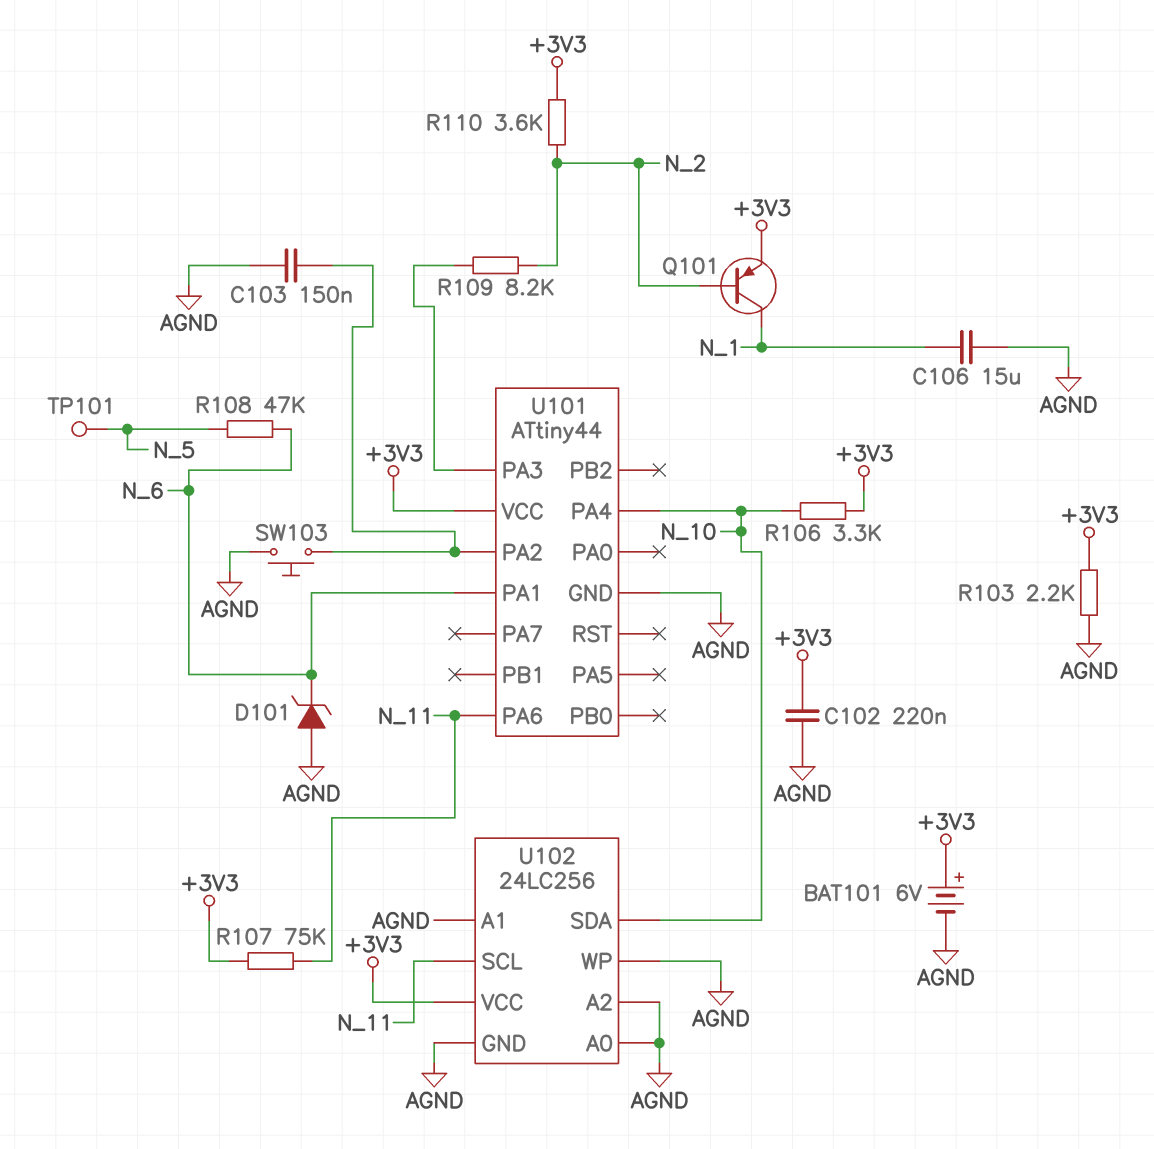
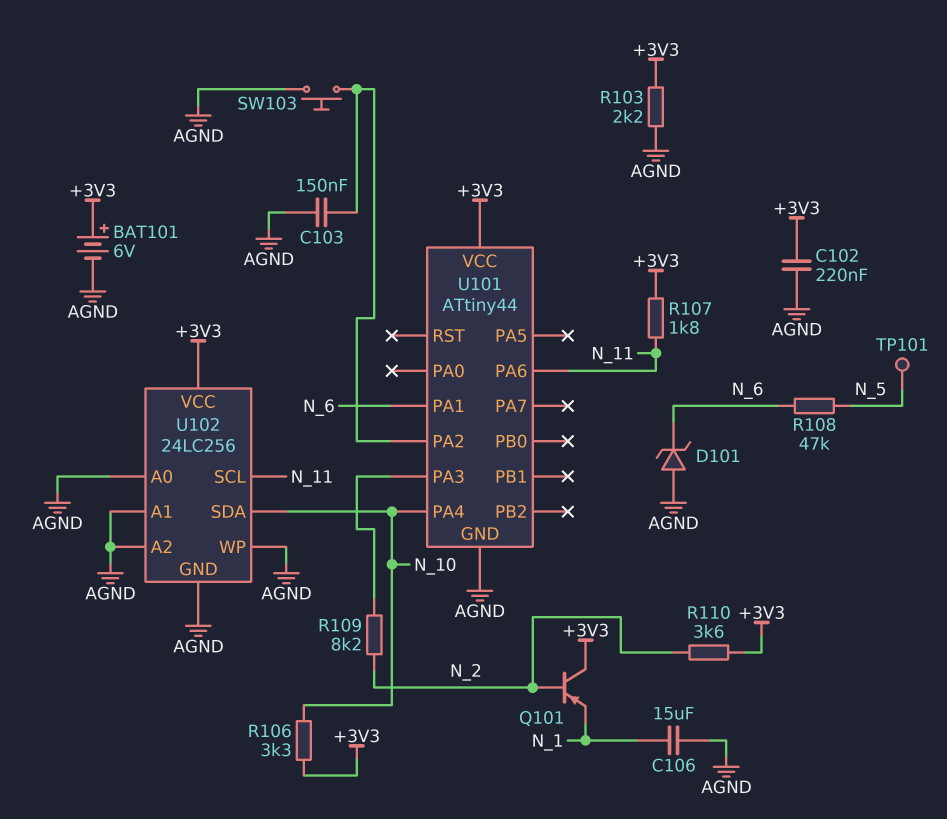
Q101: PNP (B N_2, C N_1, E +3V3) -> PNP (B N_2, C +3V3, E N_1)
R107: 75k (+3V3, N_11) -> 1.8k (+3V3, N_11)

